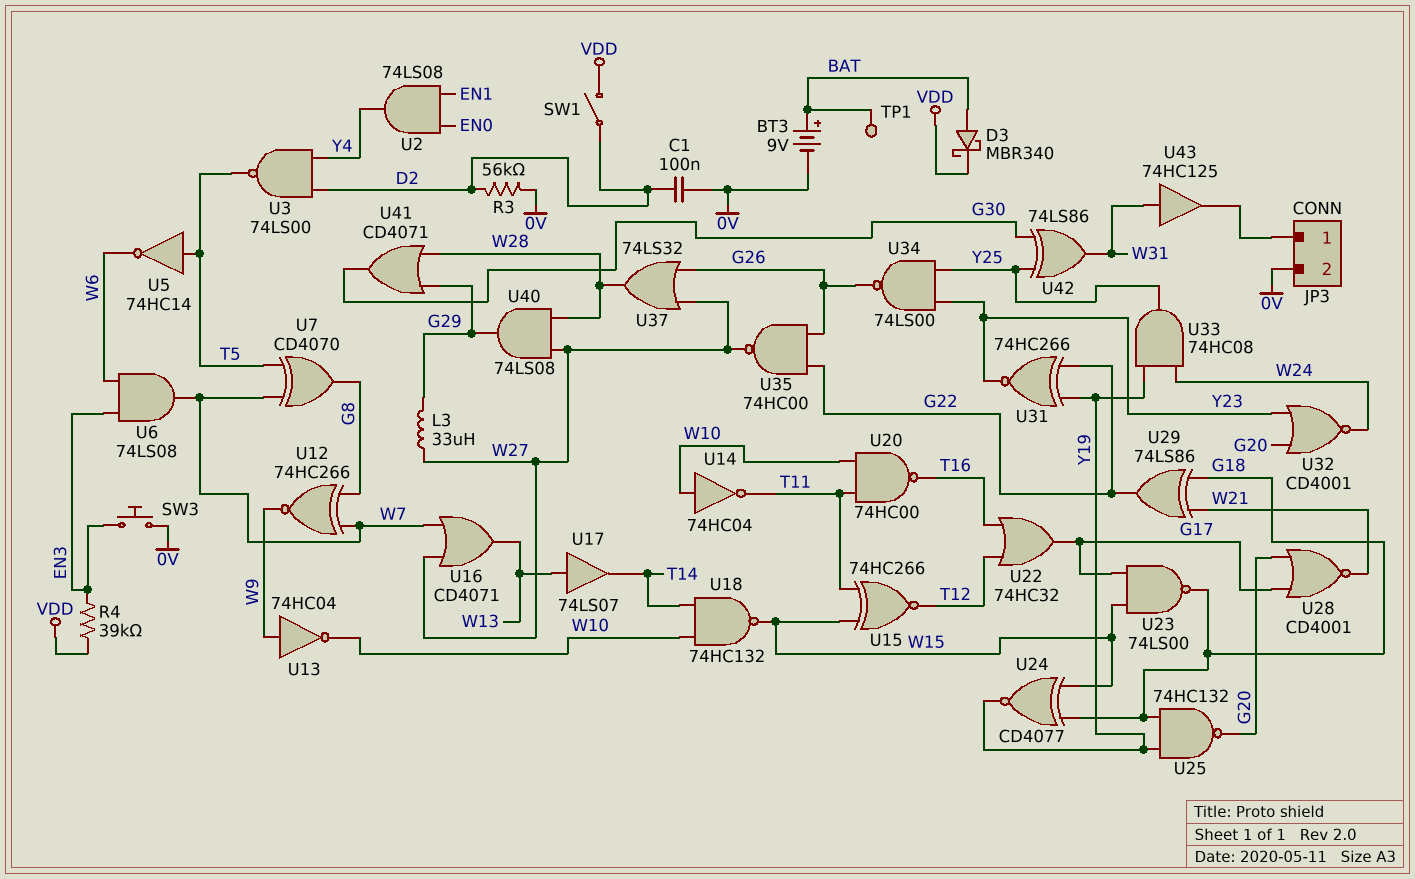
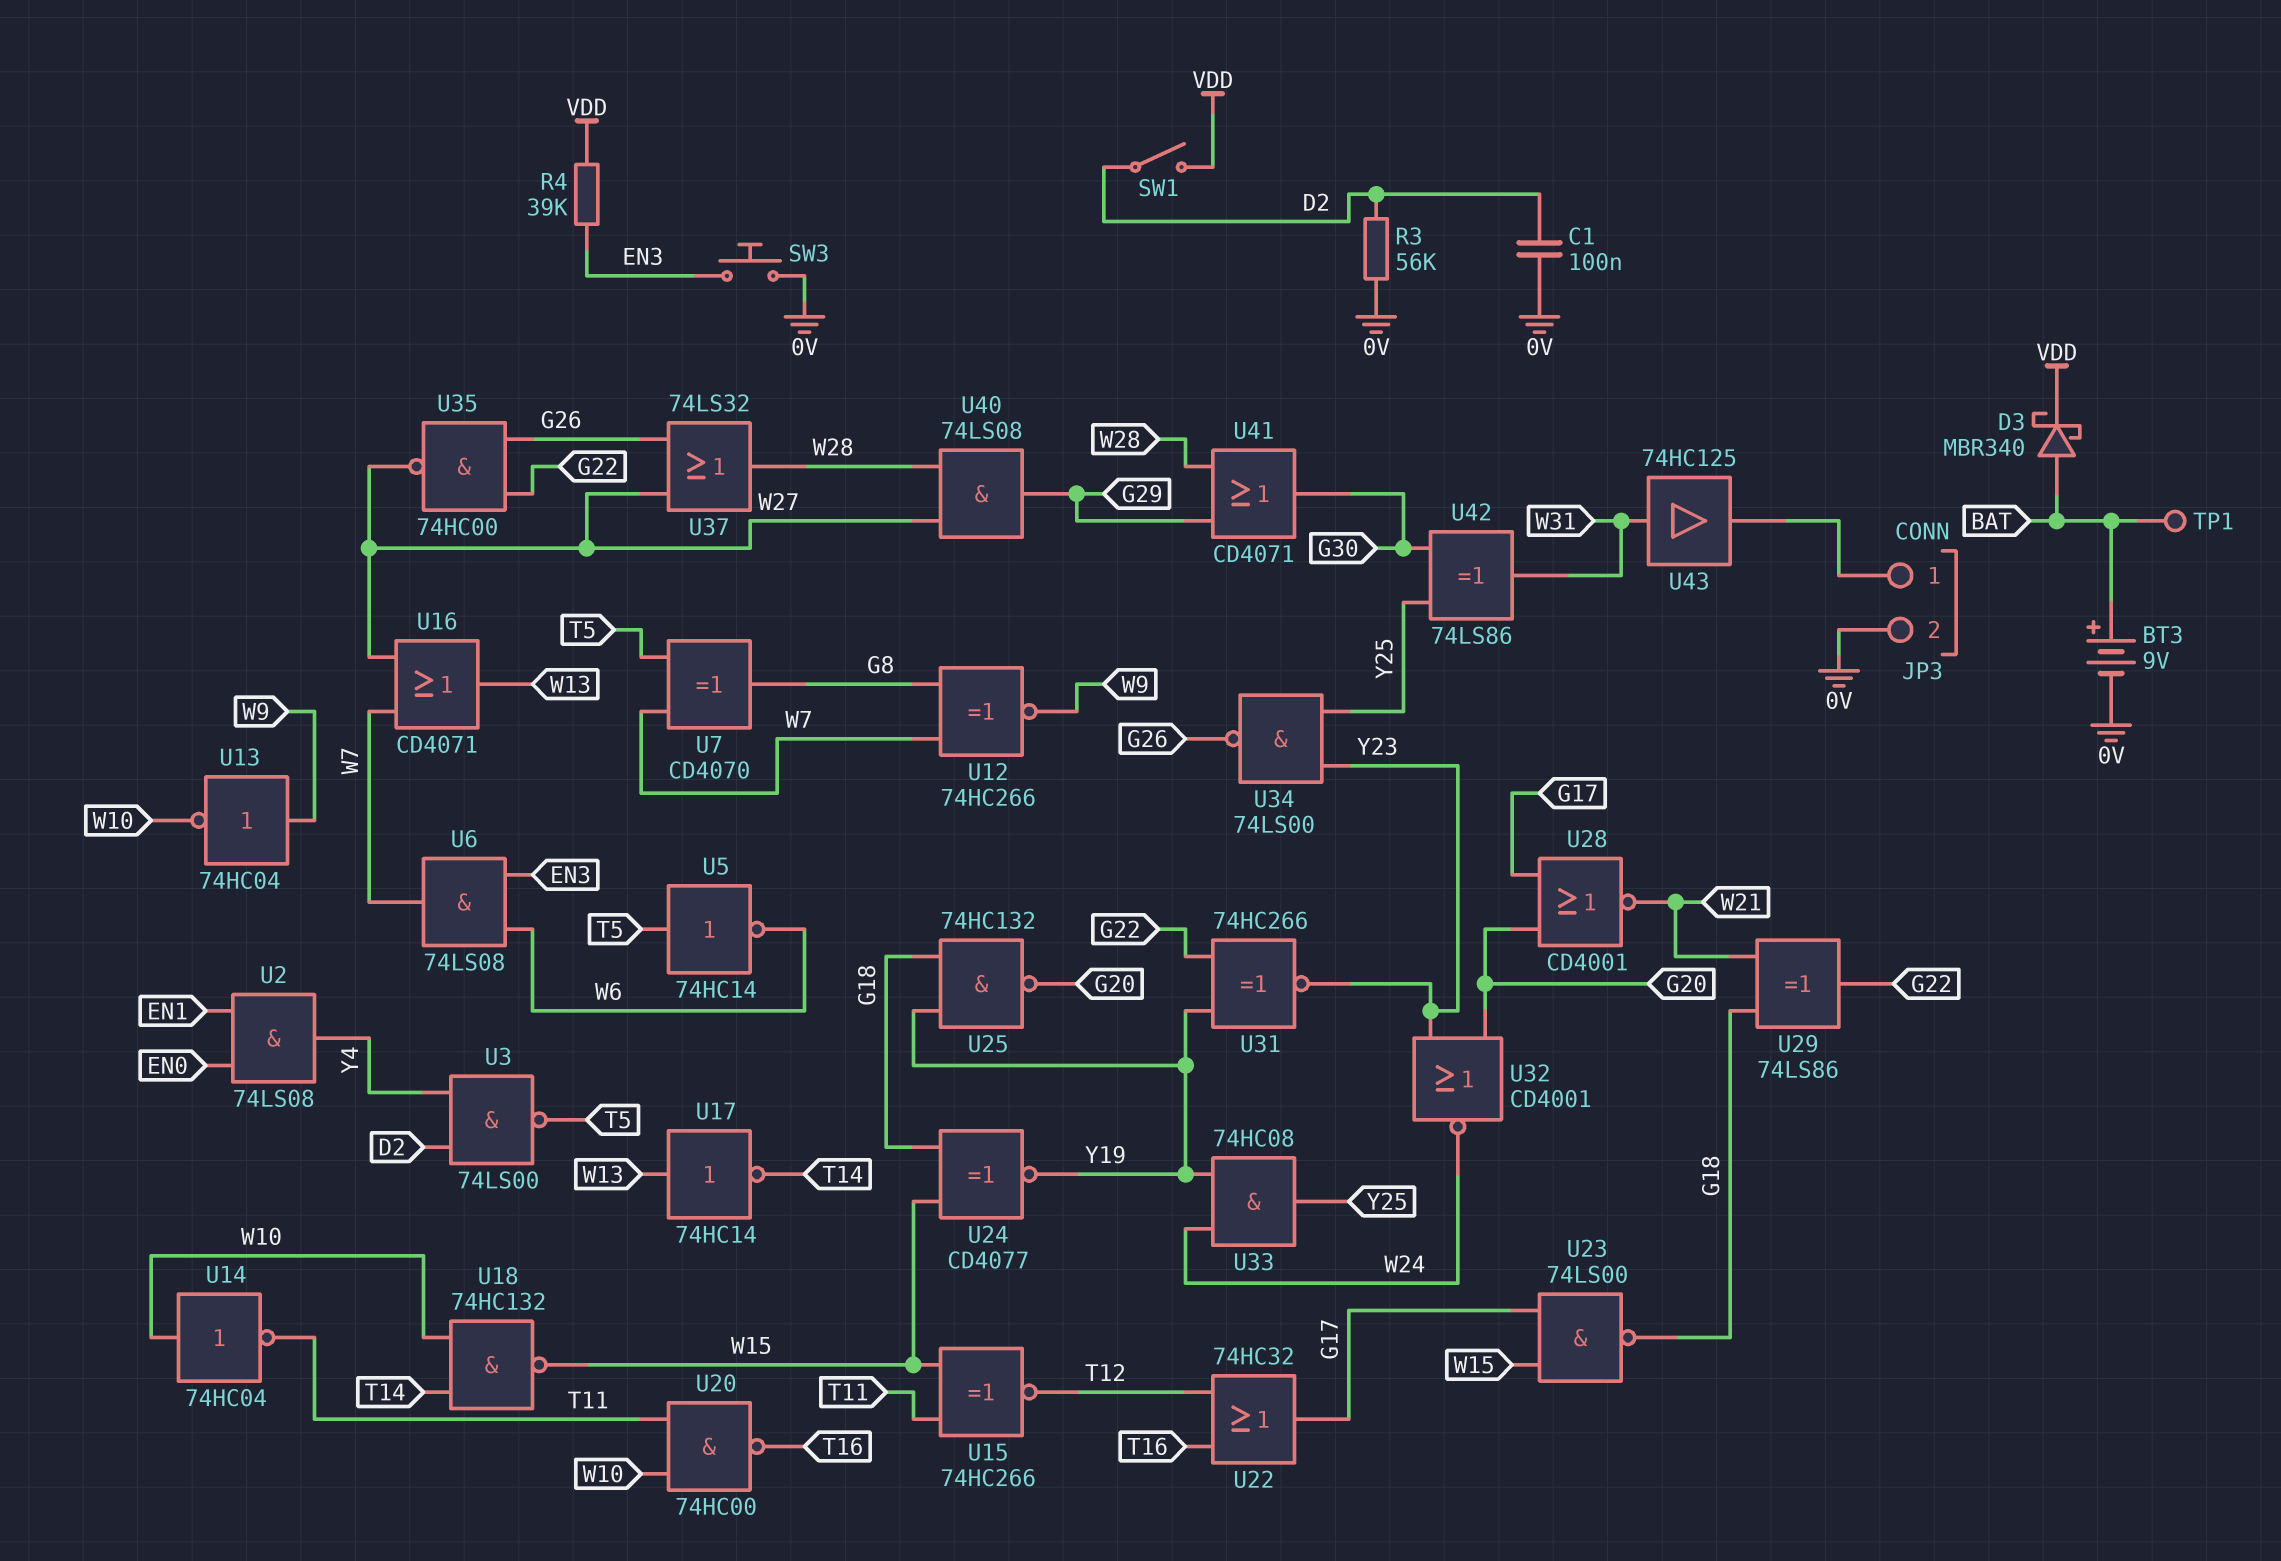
L3: 33uH (G29, W27) -> none
U17: buffer 74LS07 (in W13, out T14) -> NOT 74HC14 (in W13, out T14)

